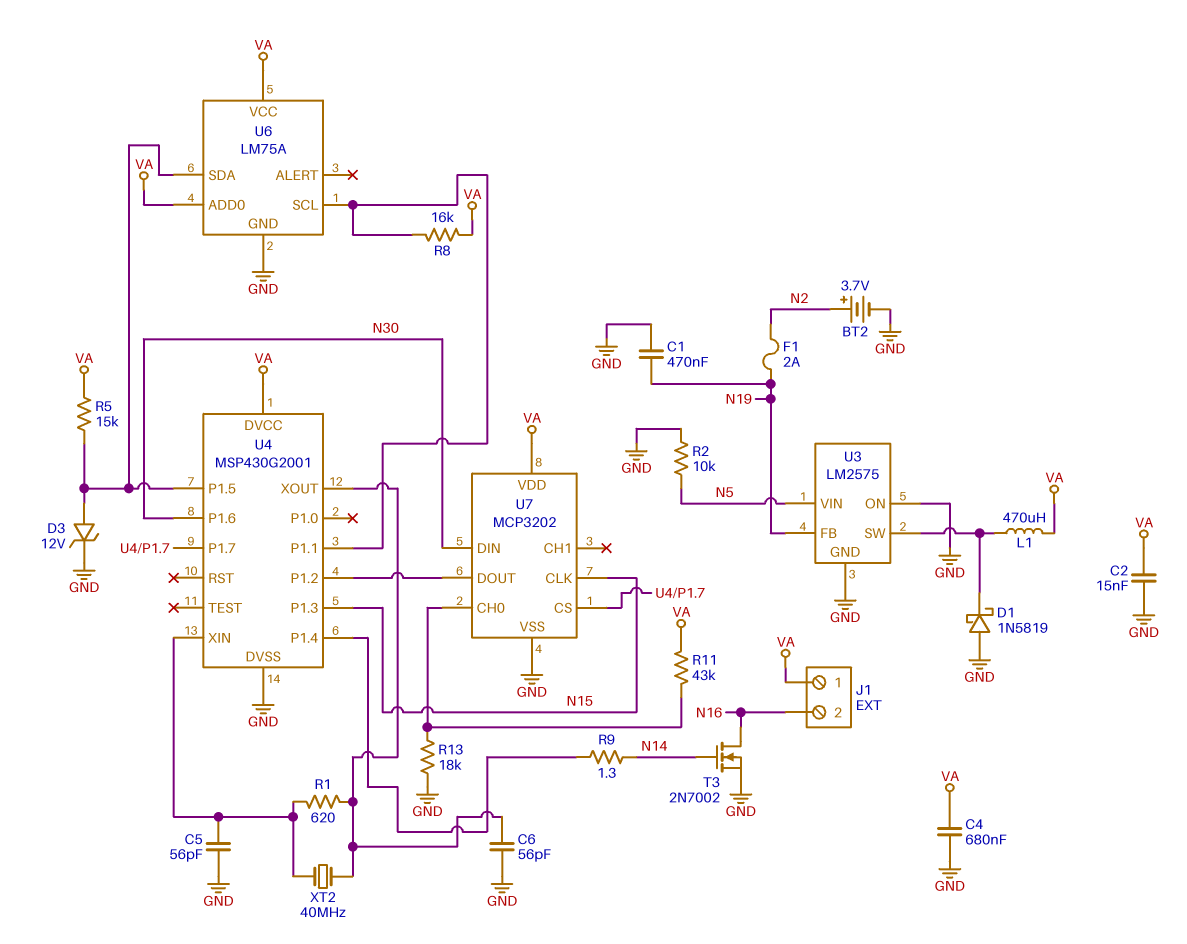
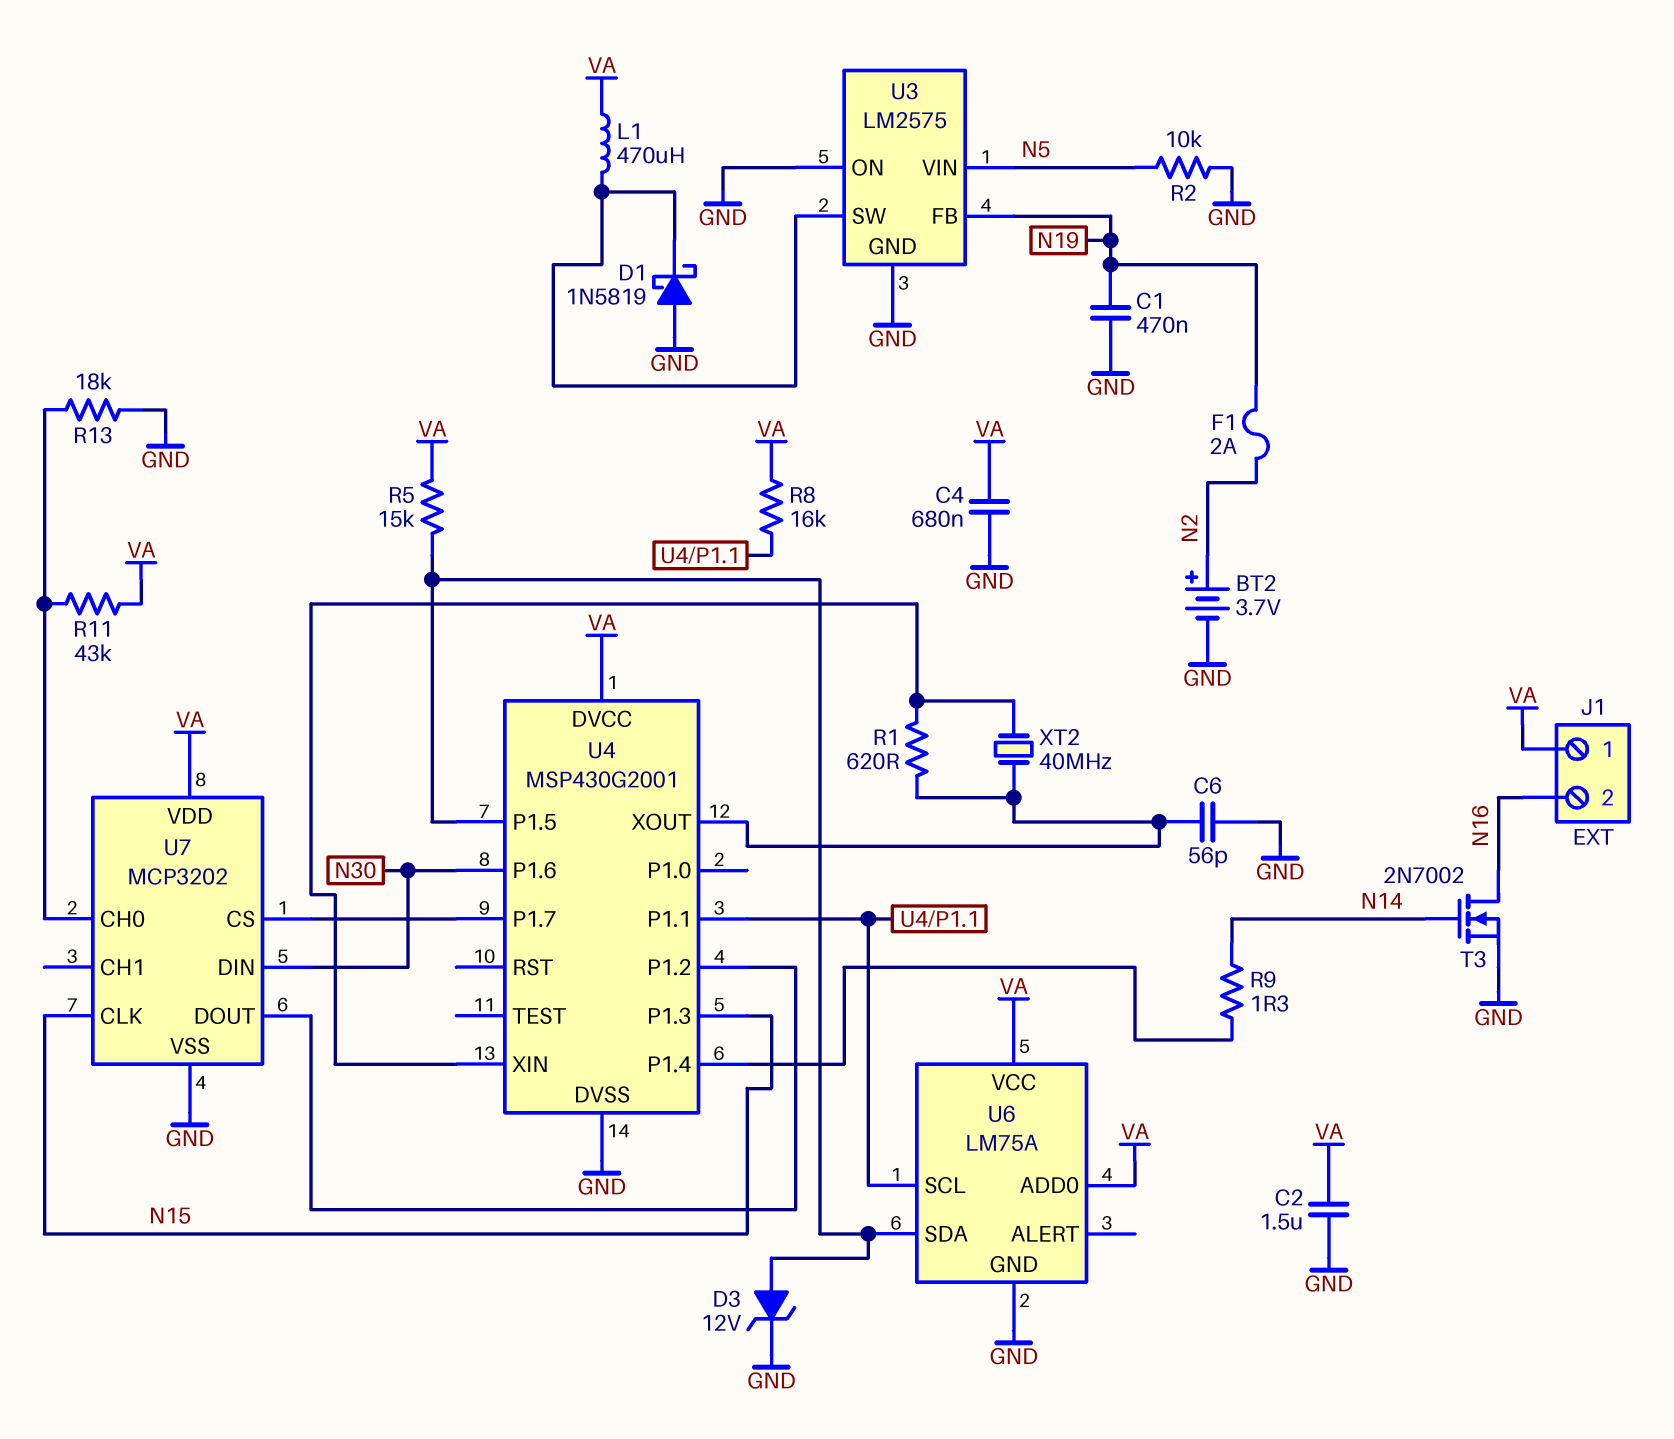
C2: 15nF (GND, VA) -> 1.5uF (GND, VA)
C5: 56pF (GND, U4/XIN) -> none

